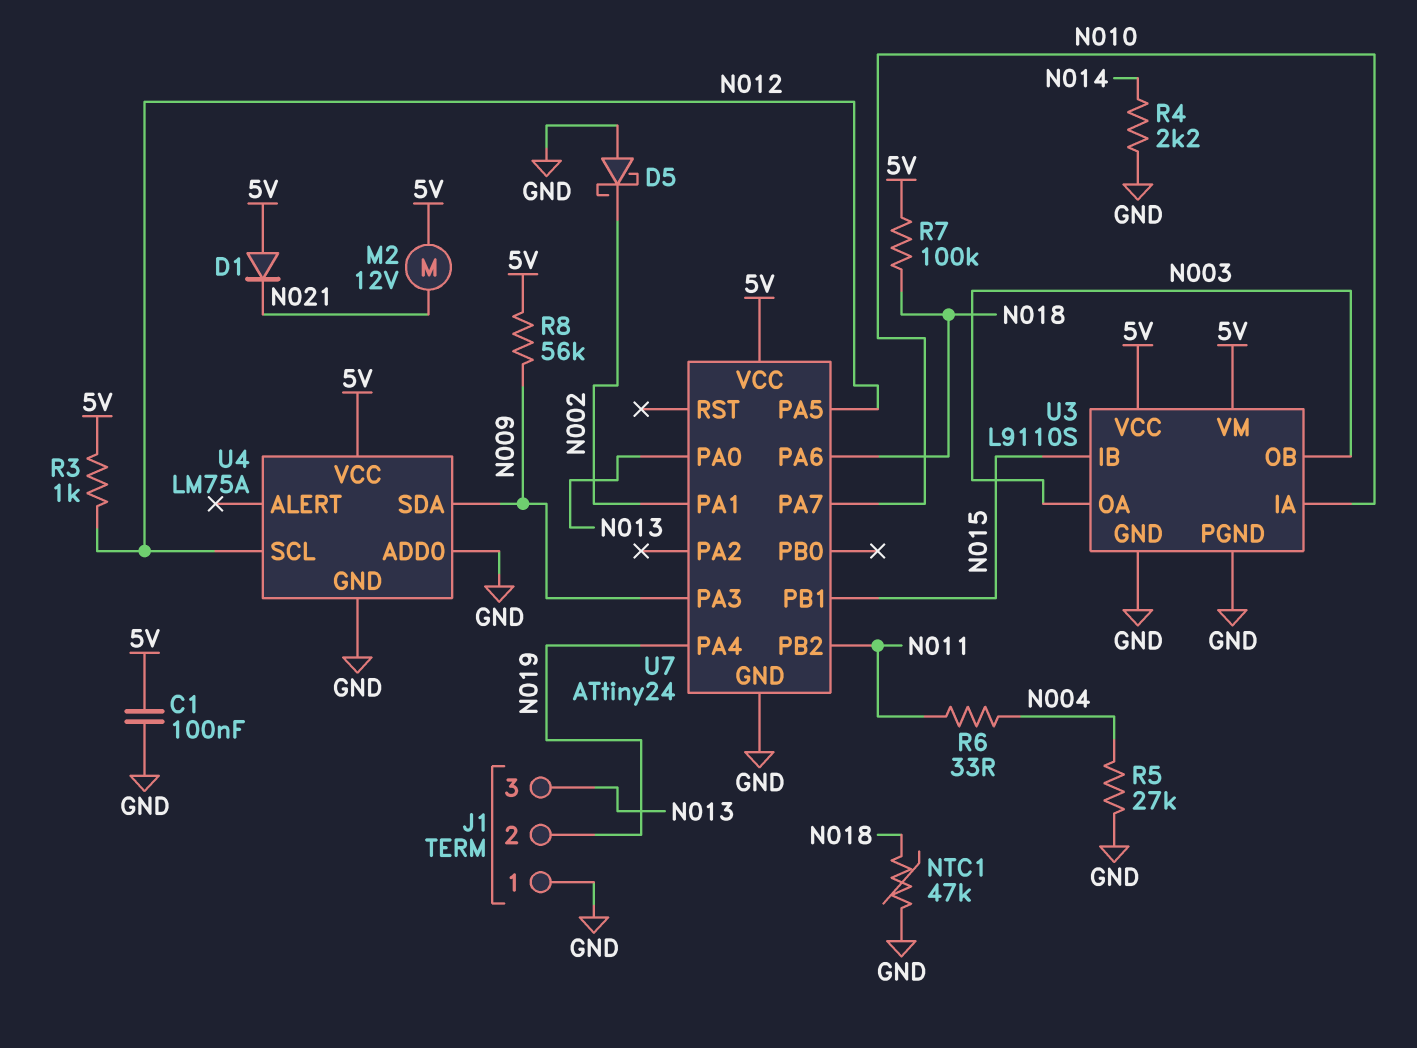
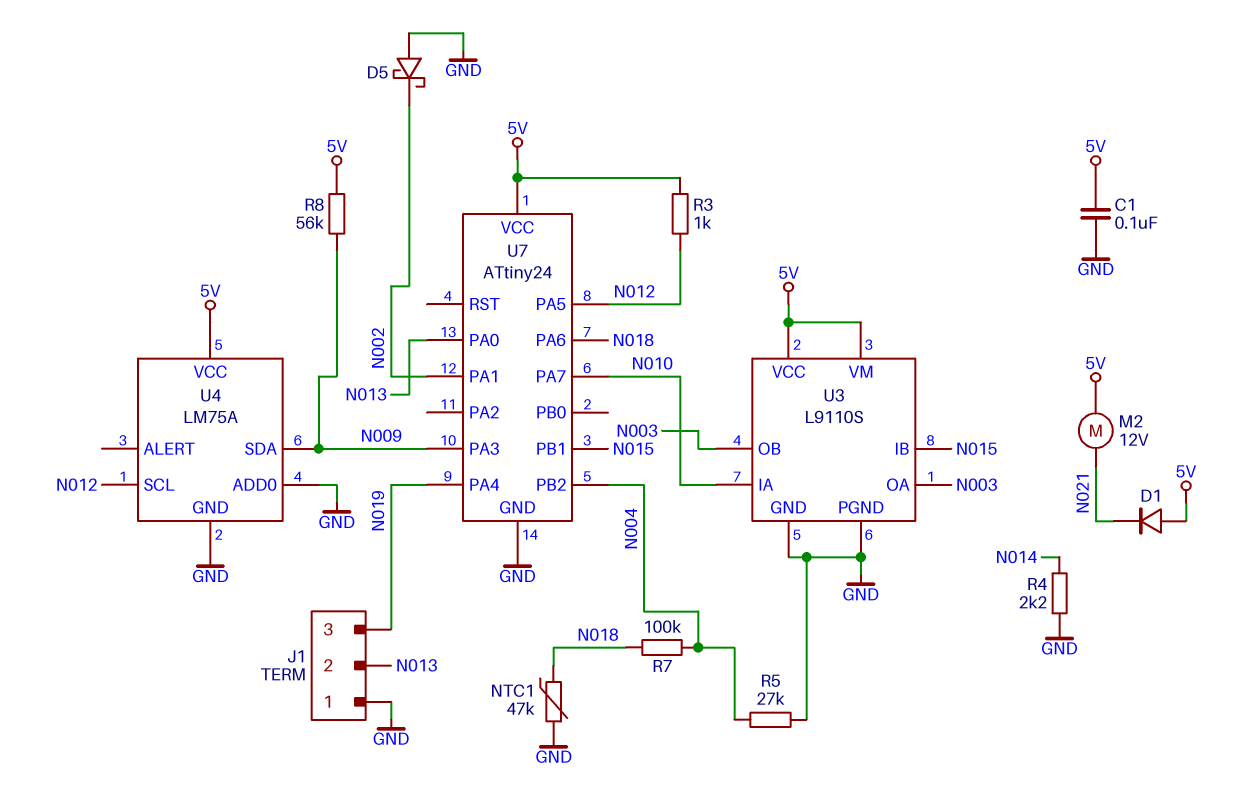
J1 pin 2: N019 -> N013
J1 pin 3: N013 -> N019
R6: 33 (N004, N011) -> none
R7: 100k (5V, N018) -> 100k (N004, N018)
U7 pin PB2: N011 -> N004

